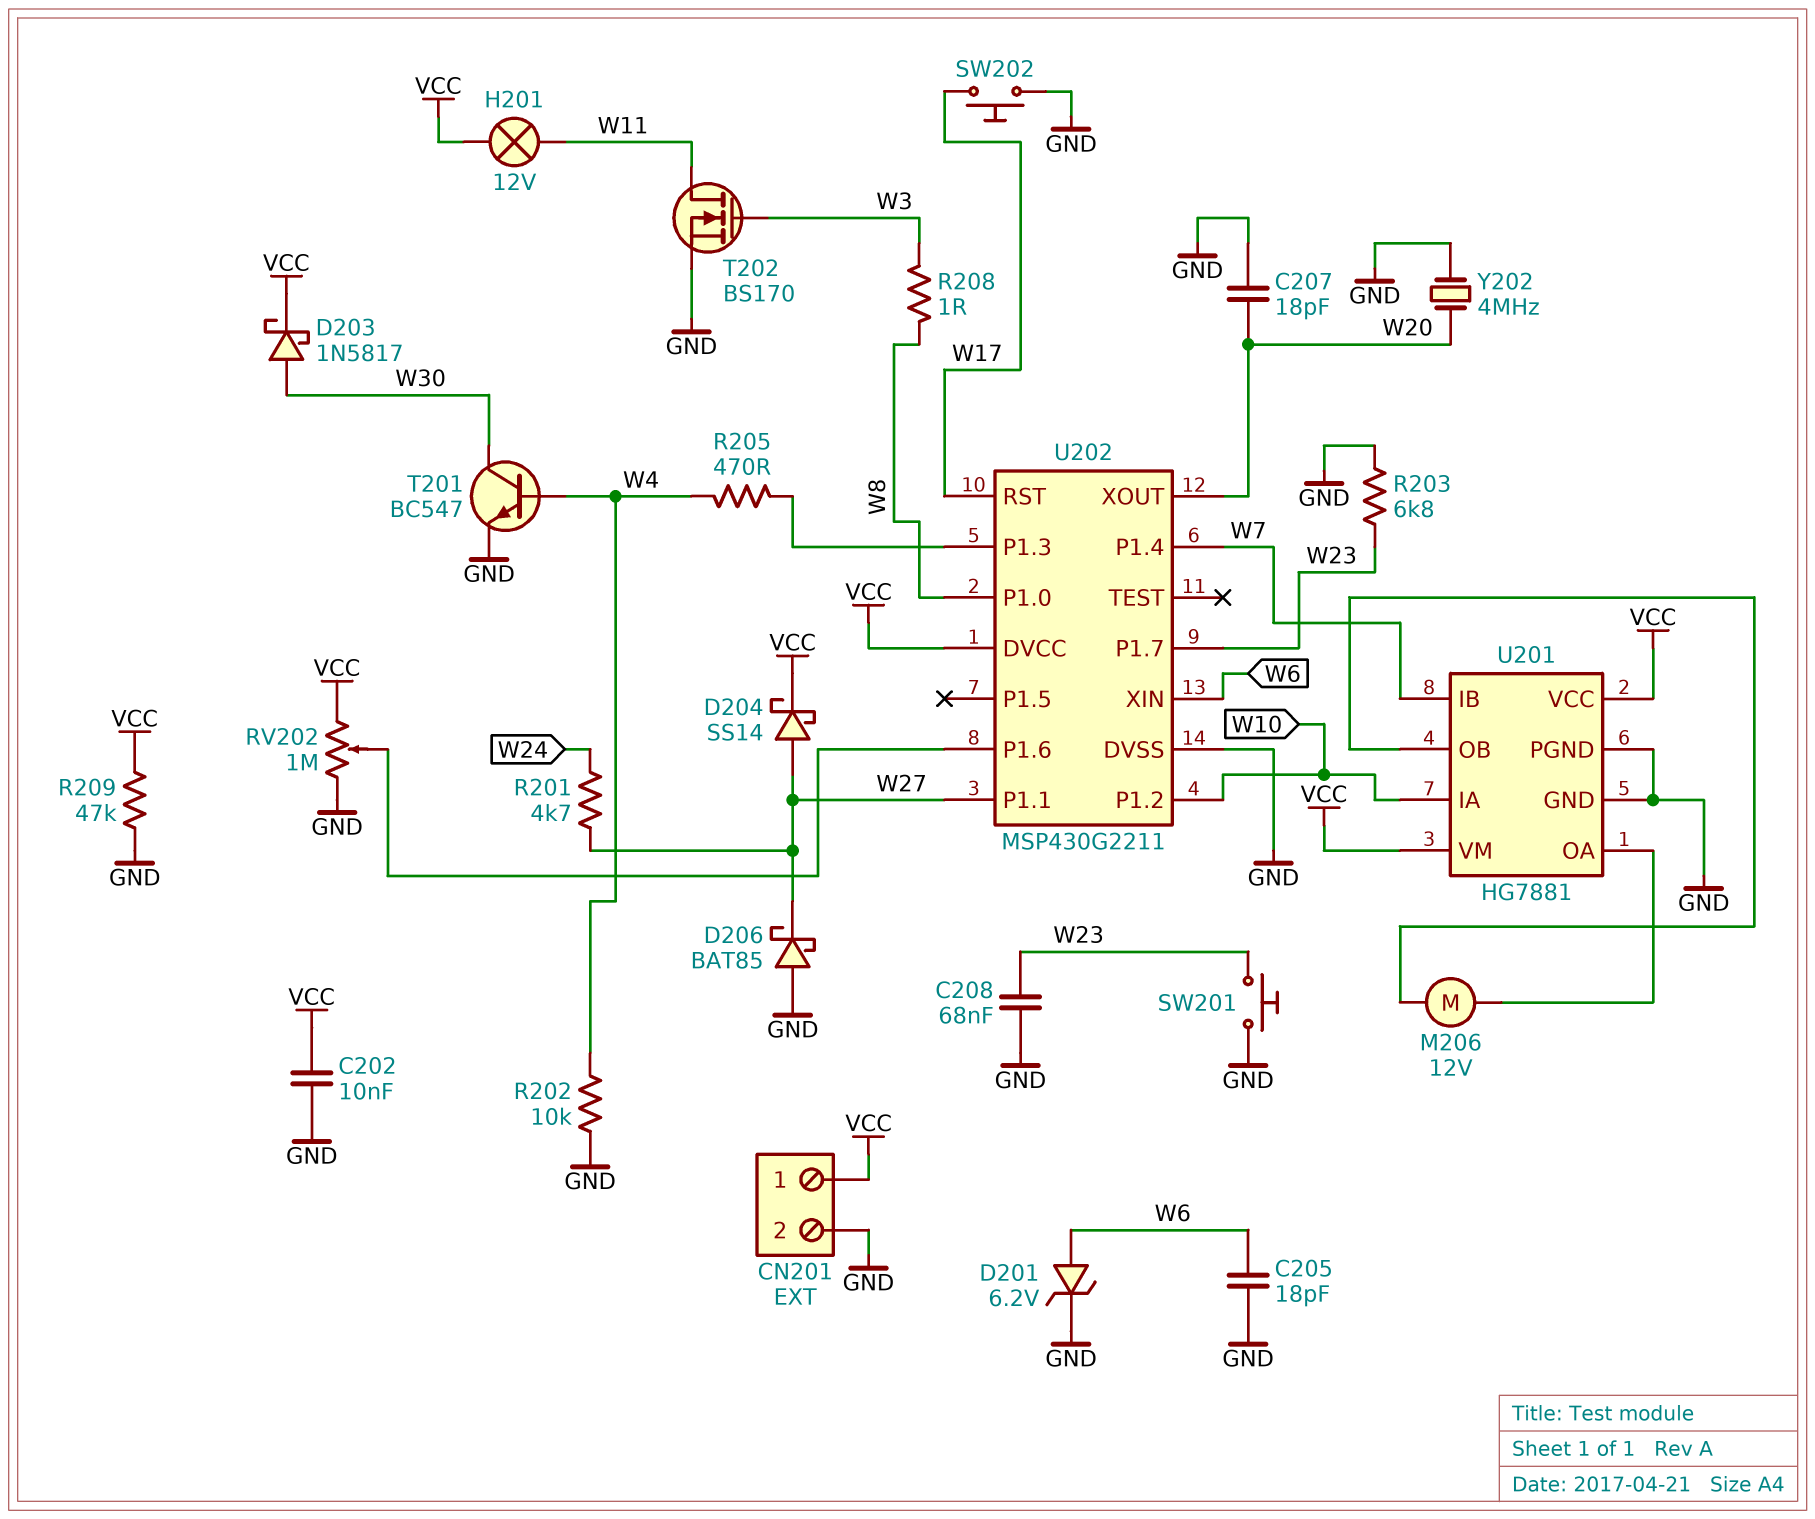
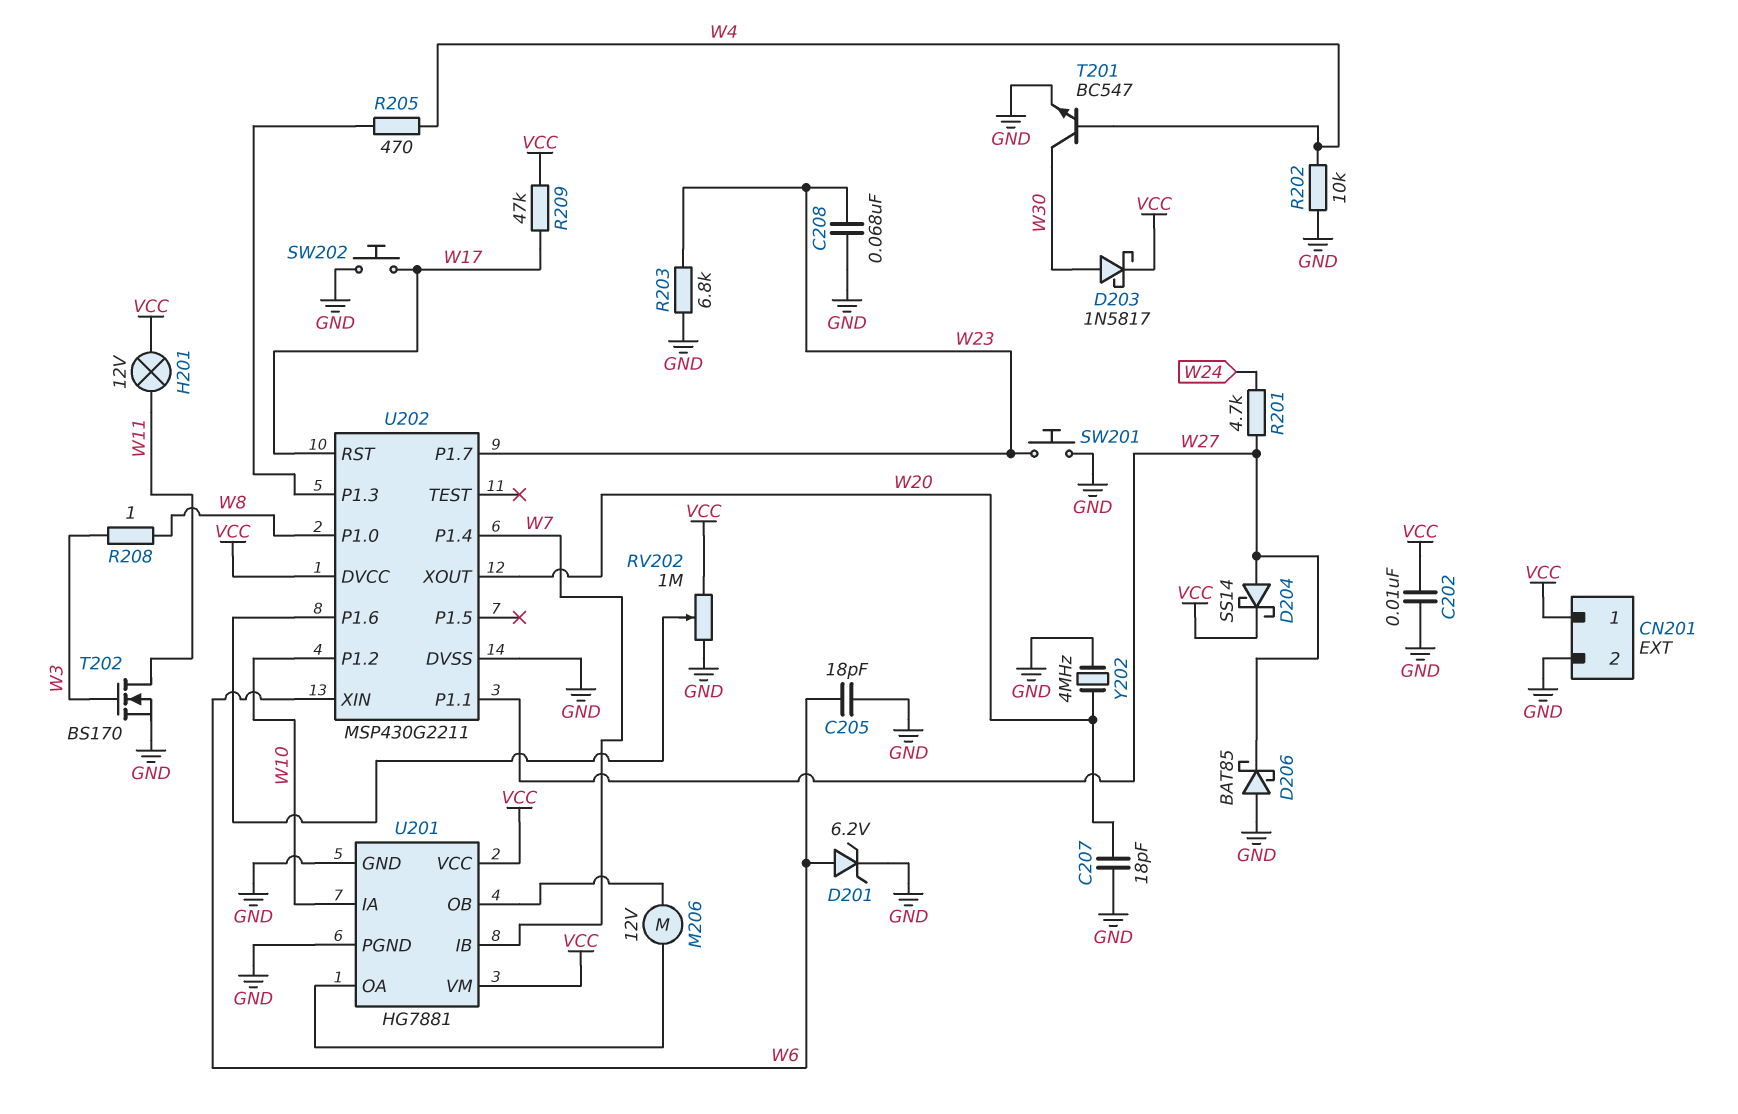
R209: 47k (GND, VCC) -> 47k (VCC, W17)

